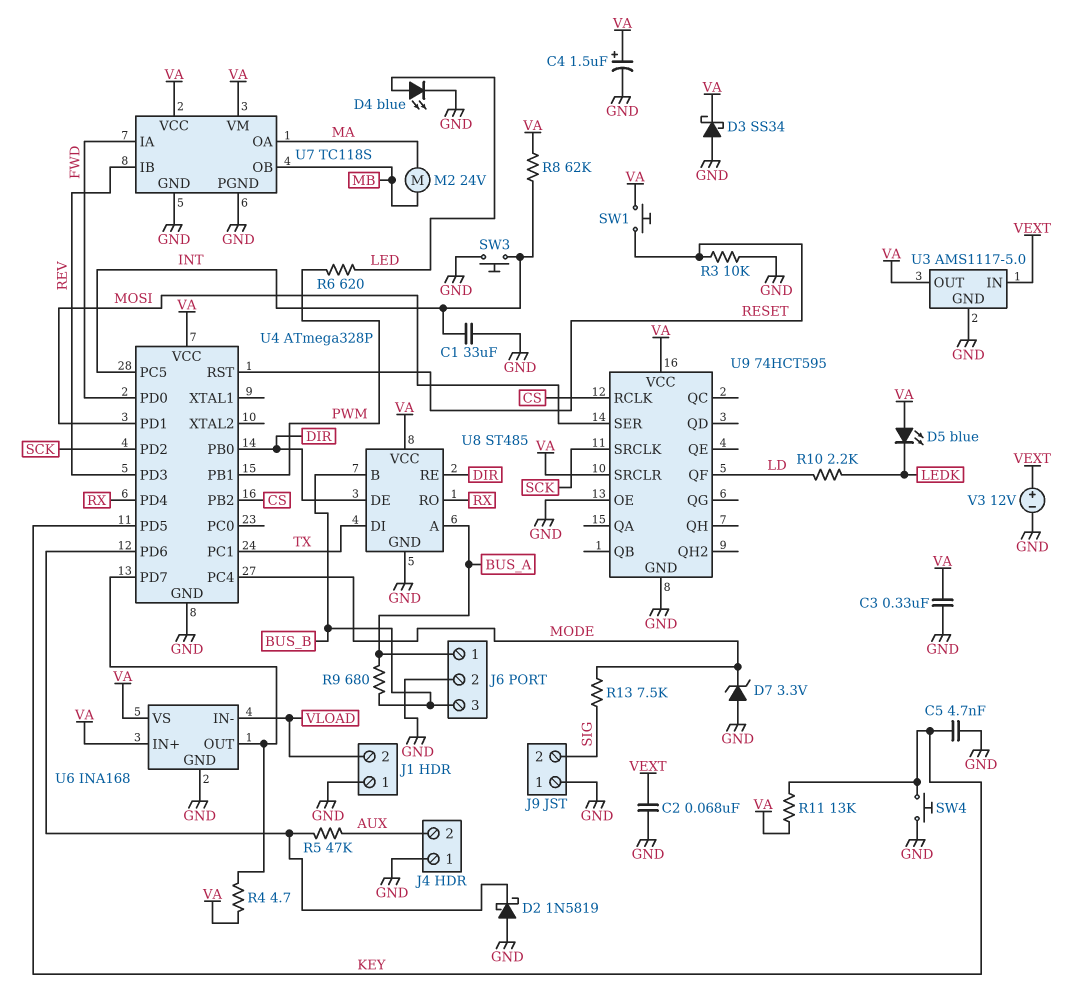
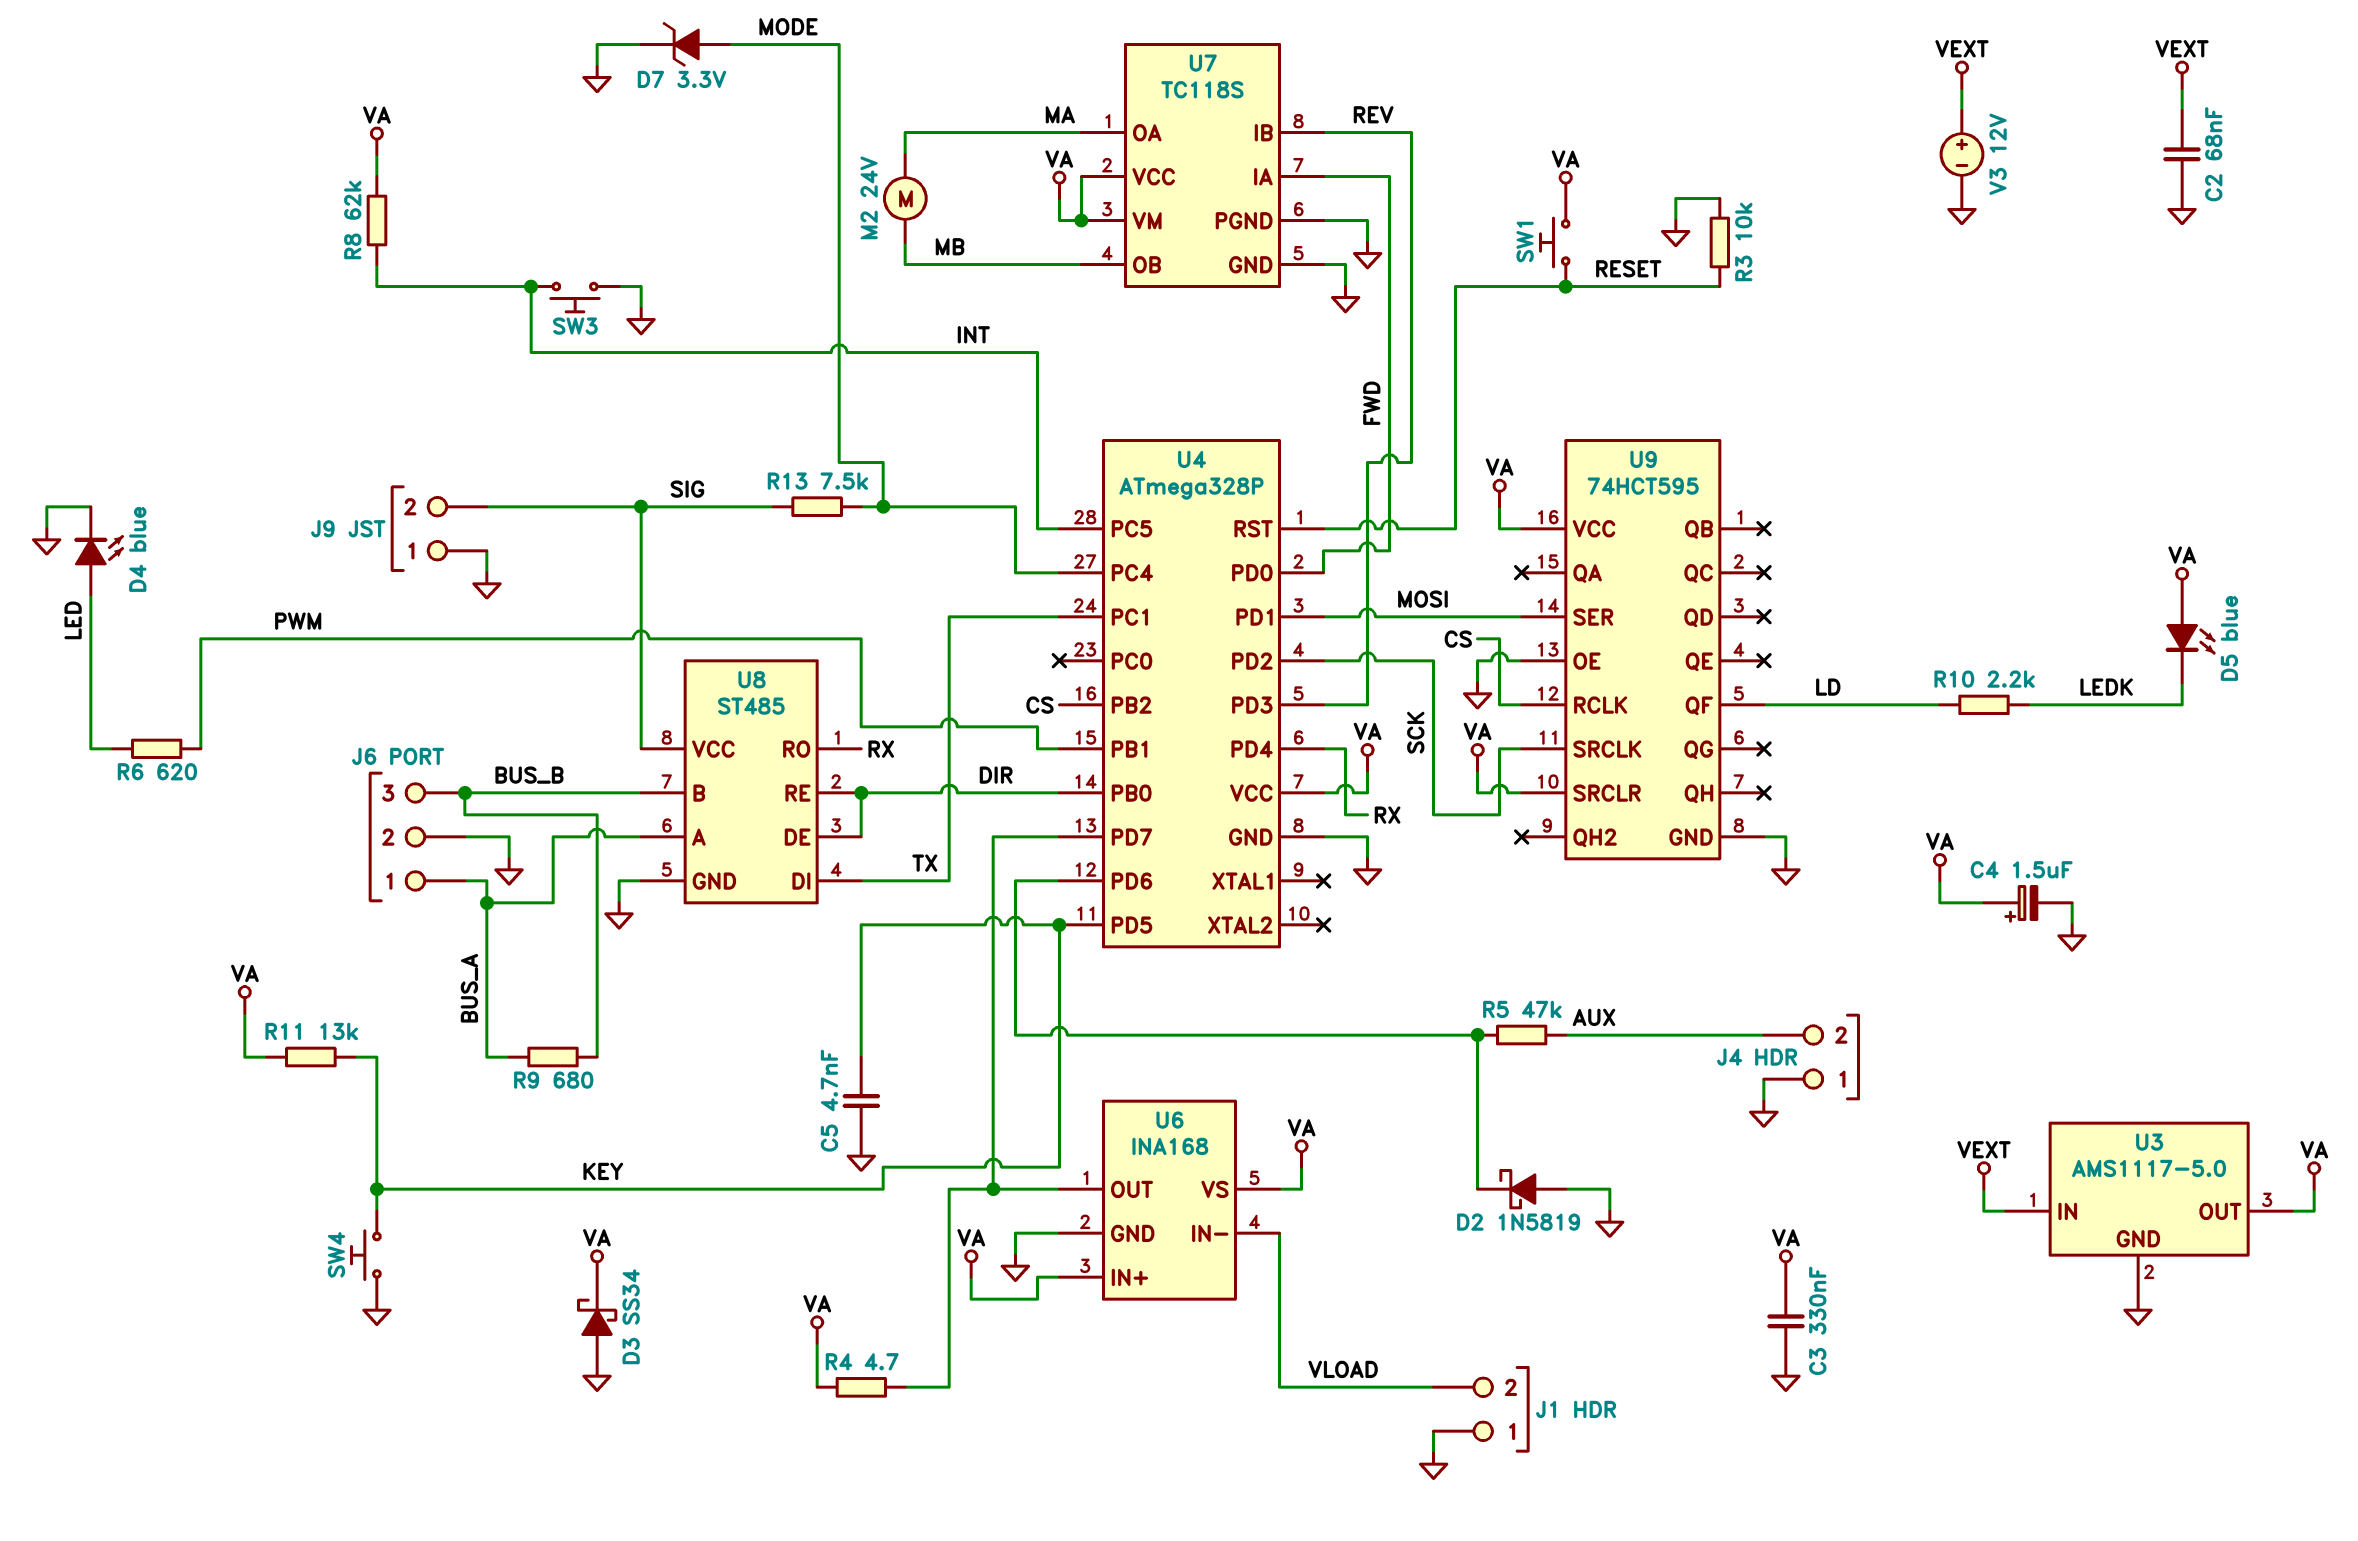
C1: 33uF (GND, INT) -> none
D7: zener 3.3V (A GND, K MODE) -> zener 3.3V (A MODE, K GND)
U8 pin VCC: VA -> SIG

